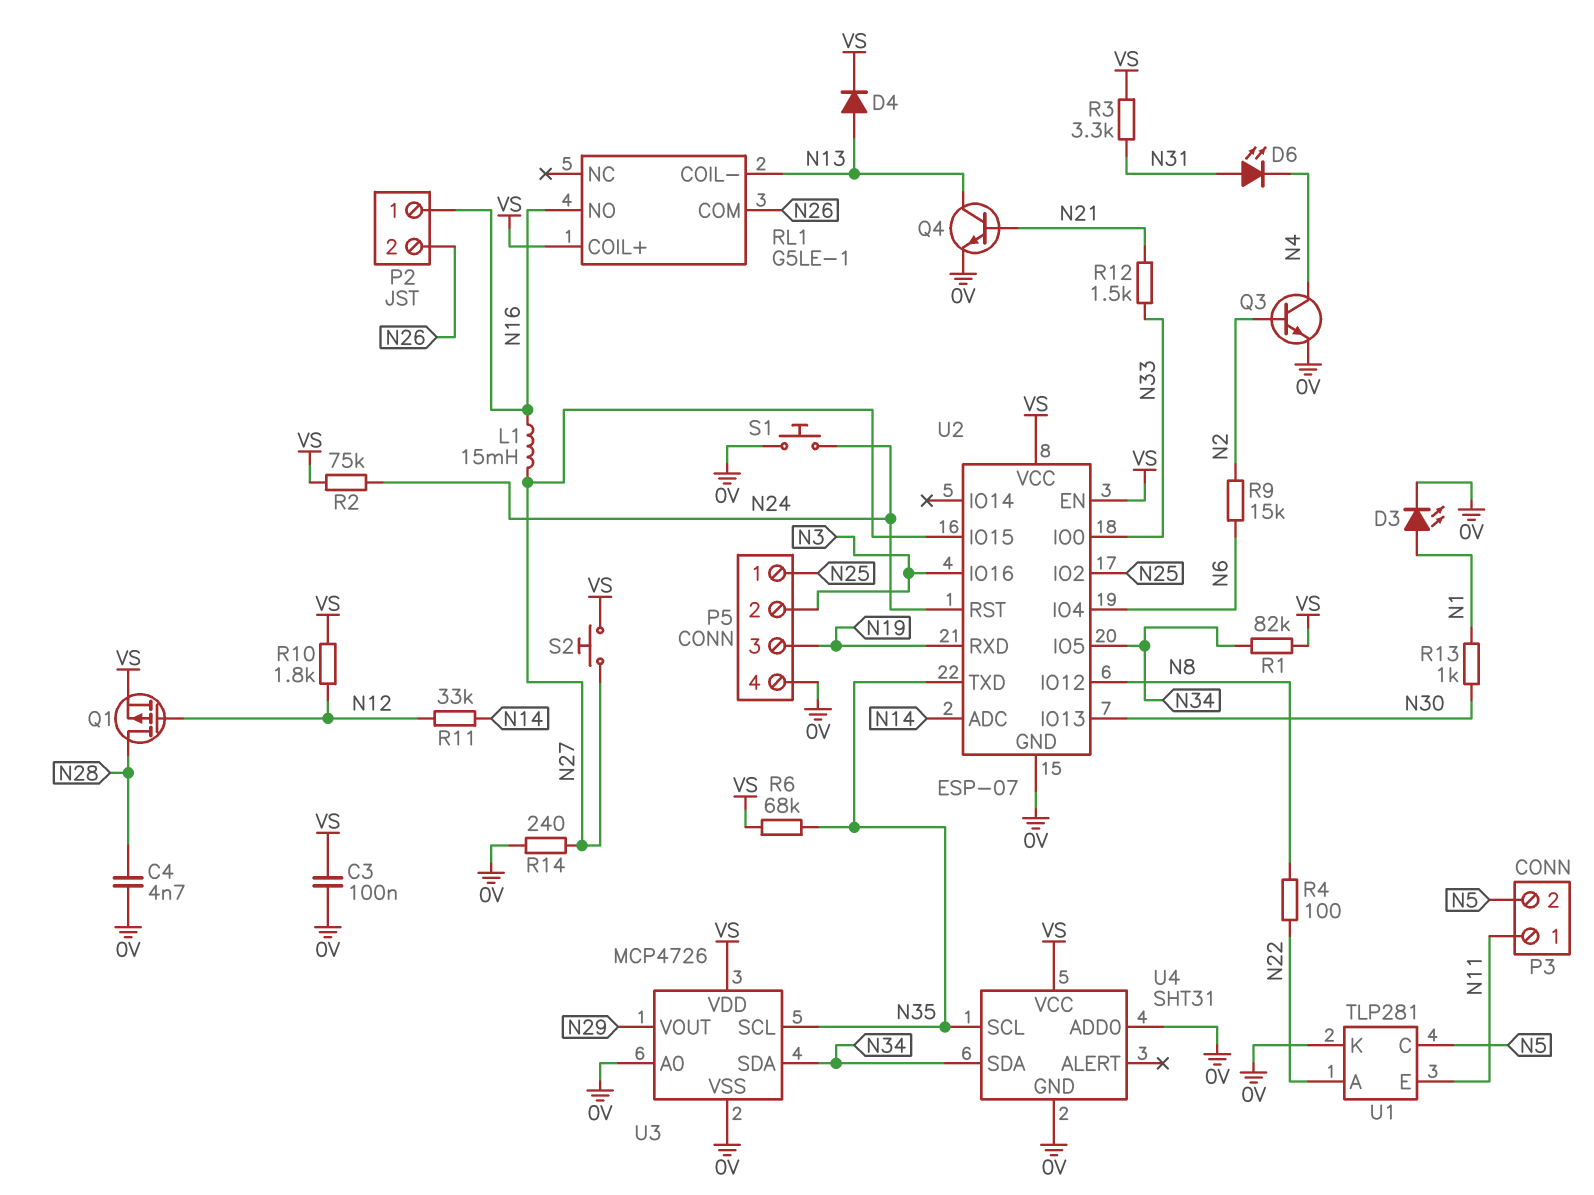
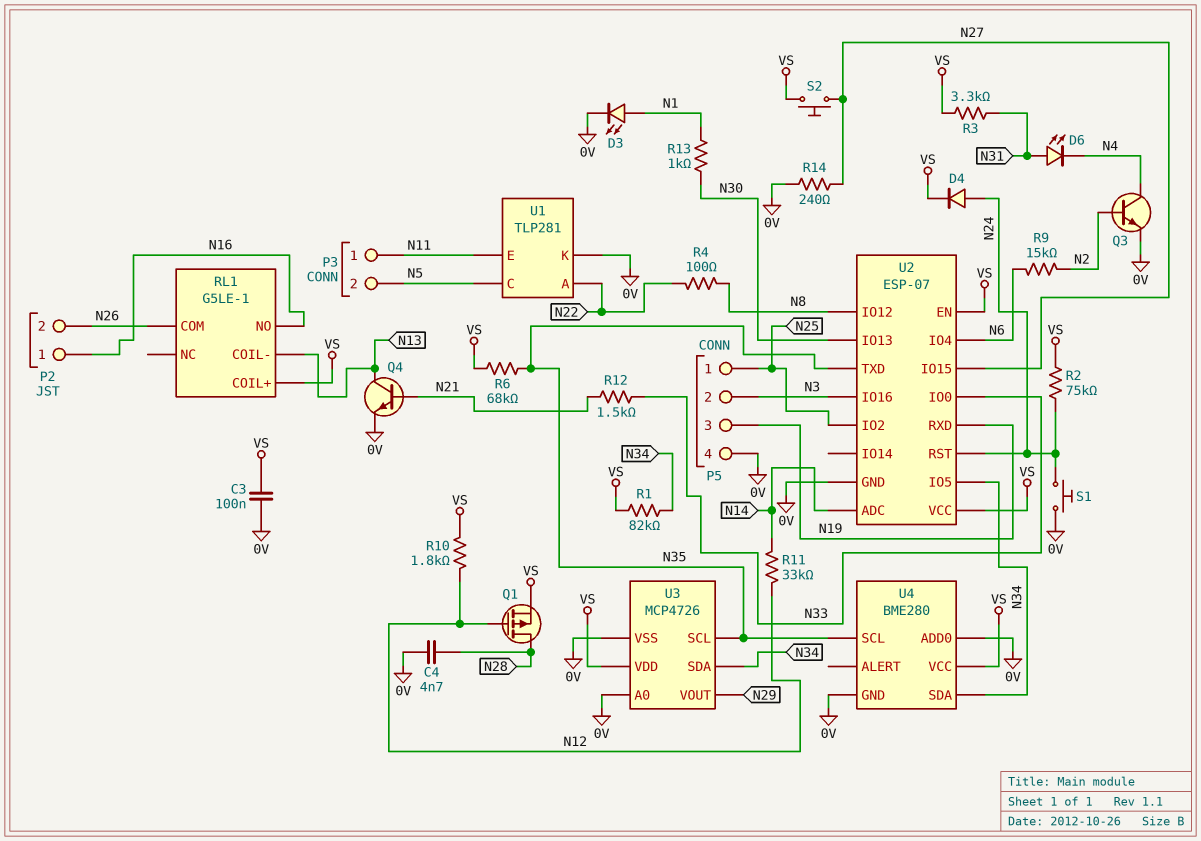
D4: diode (A N13, K VS) -> diode (A N24, K VS)
L1: 15mH (N16, N27) -> none
U4: SHT31 -> BME280

